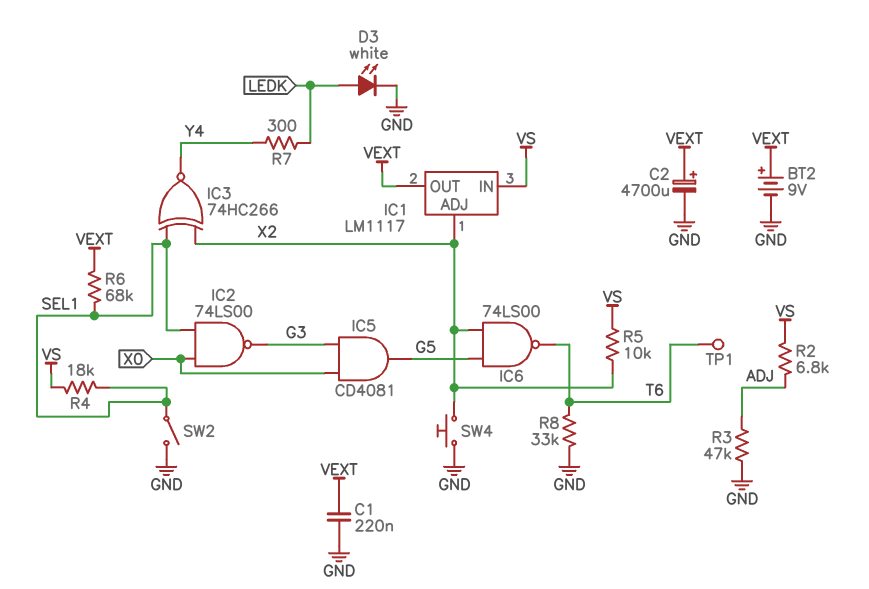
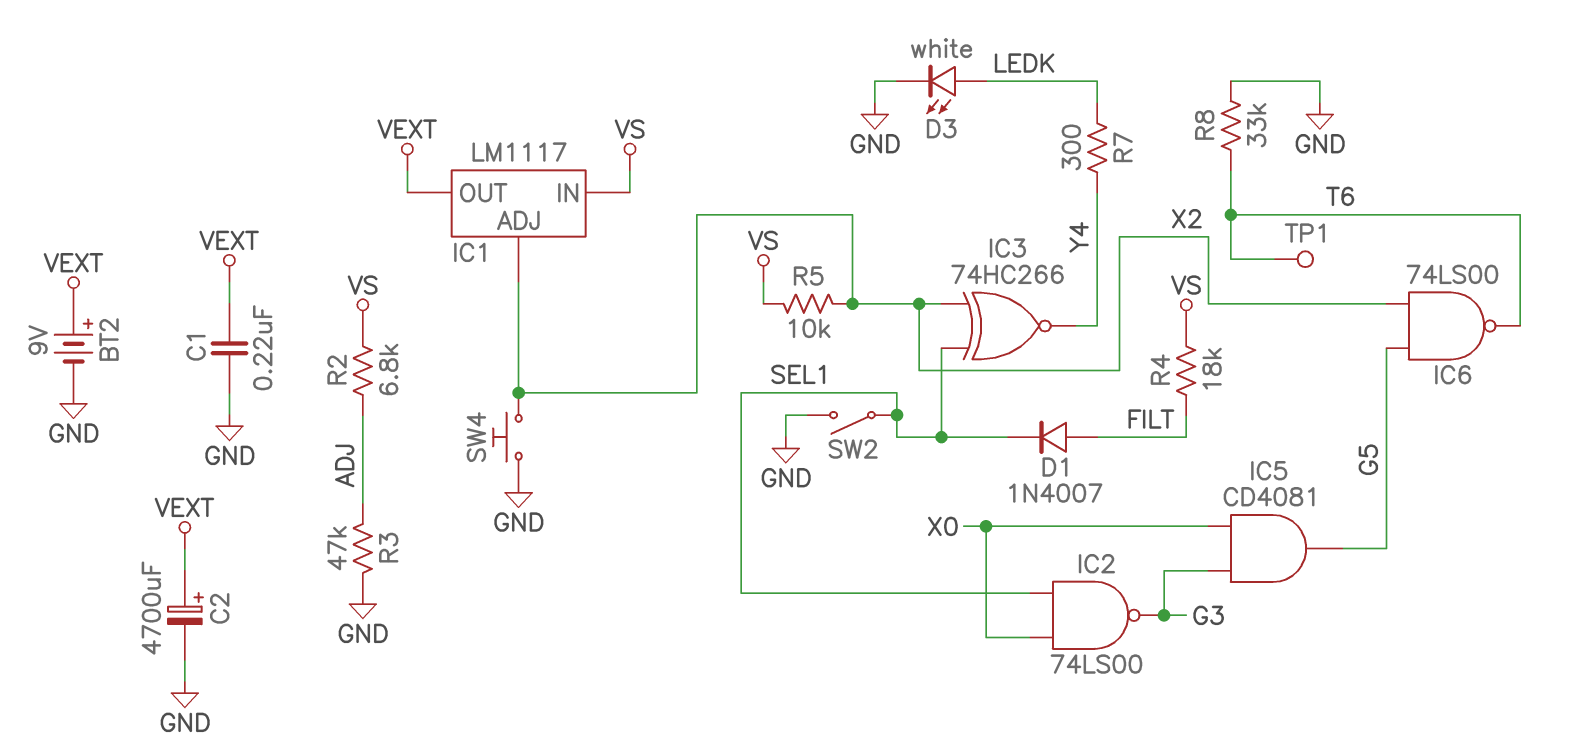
D1: none -> diode 1N4007 (A FILT, K SEL1)
R4: 18k (SEL1, VS) -> 18k (FILT, VS)
R6: 68k (SEL1, VEXT) -> none

